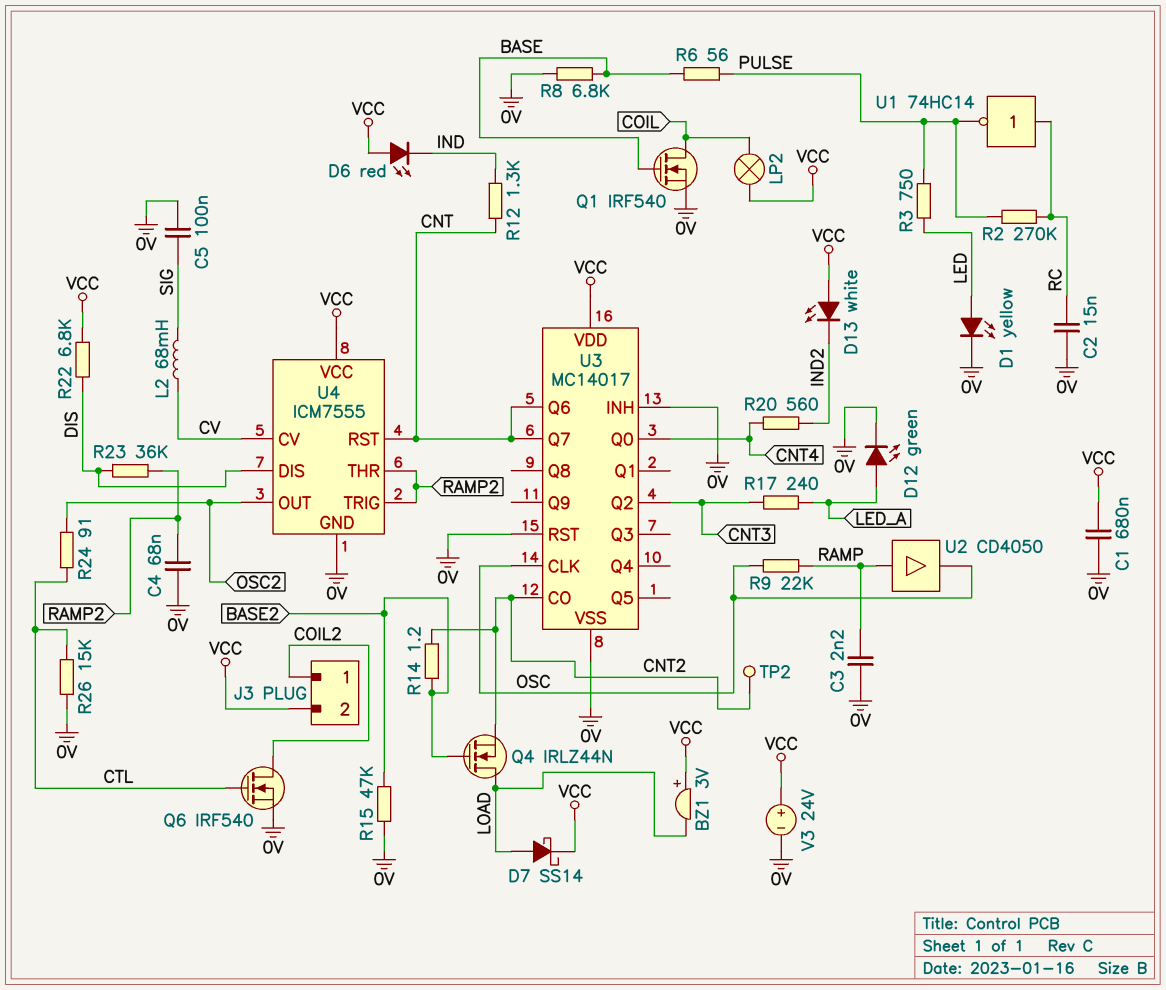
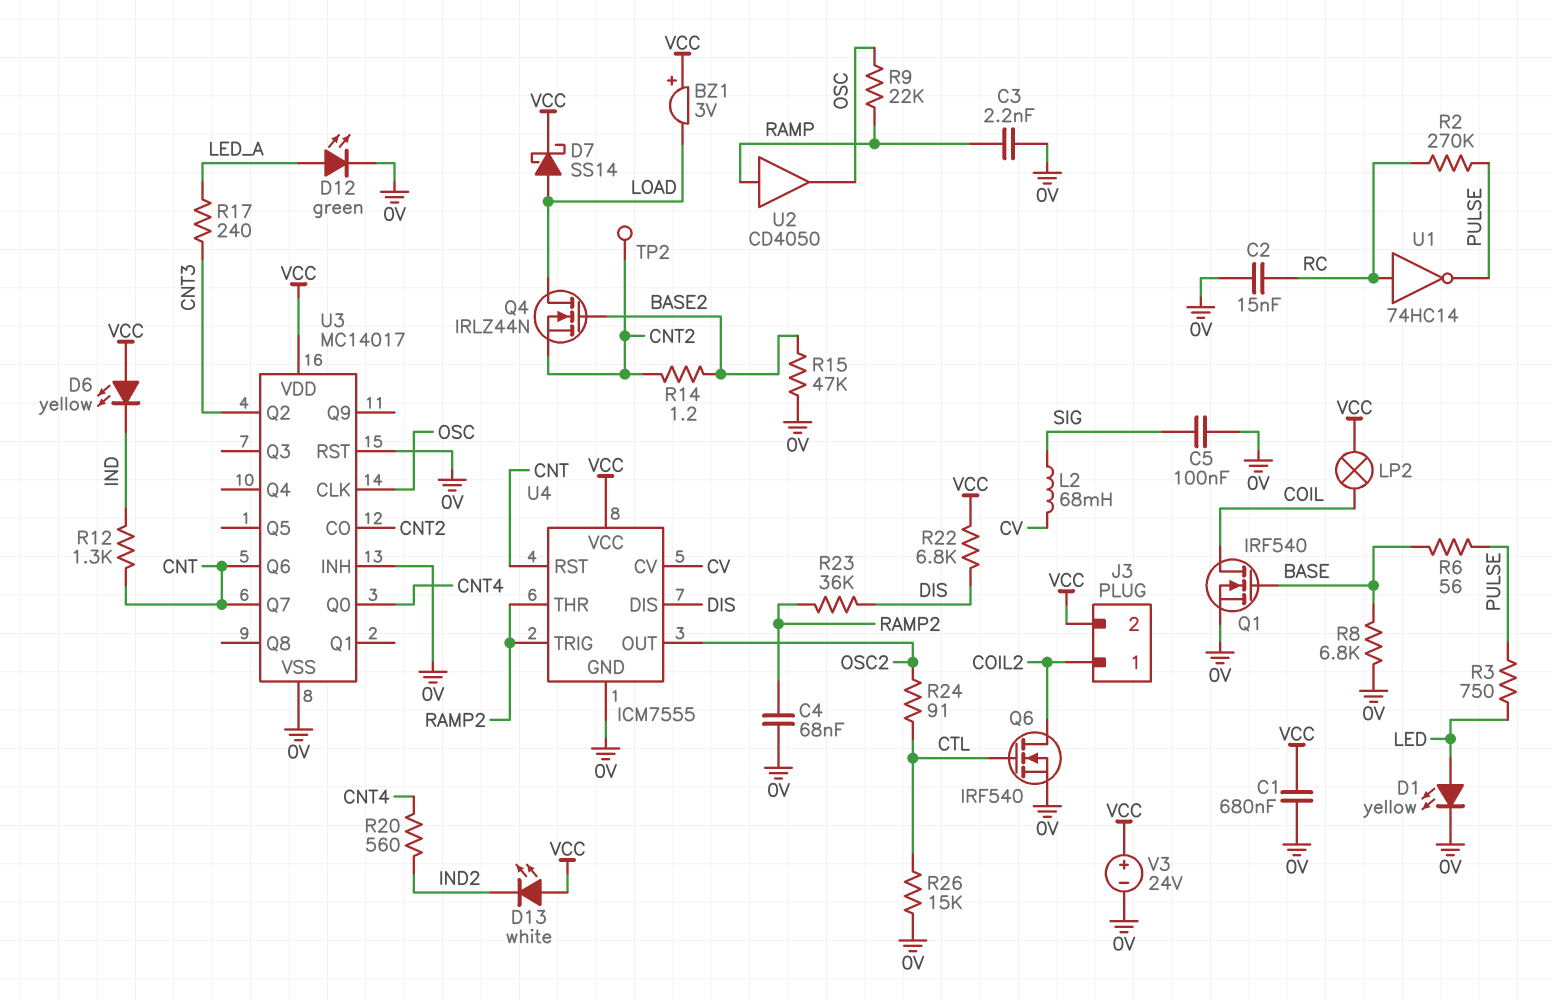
D6: LED red (A VCC, K IND) -> LED yellow (A VCC, K IND)

